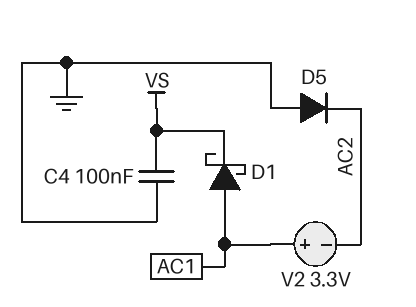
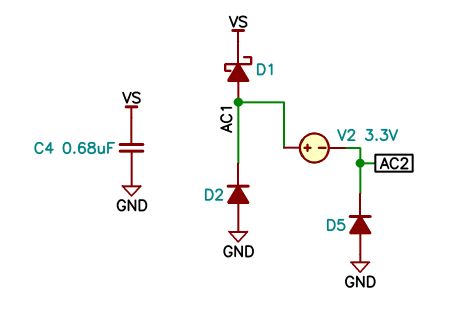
C4: 100nF (GND, VS) -> 680nF (GND, VS)
D2: none -> diode (A GND, K AC1)

